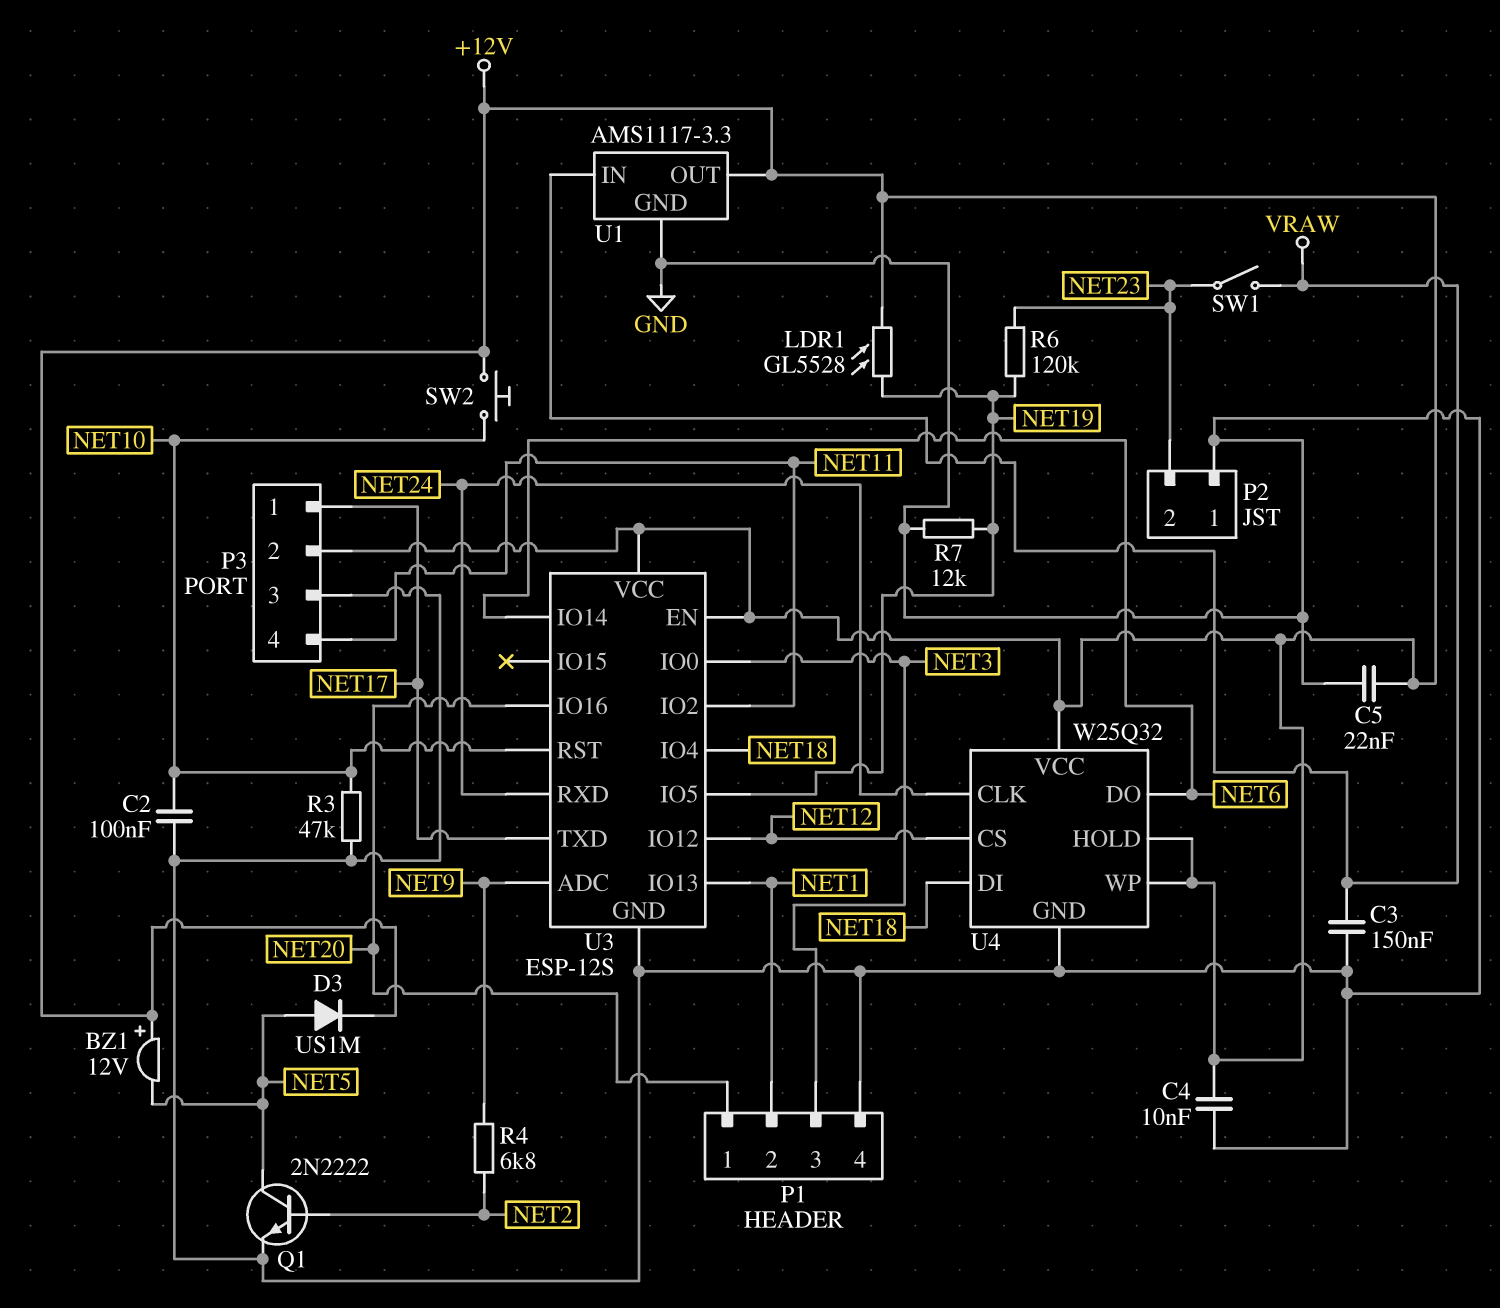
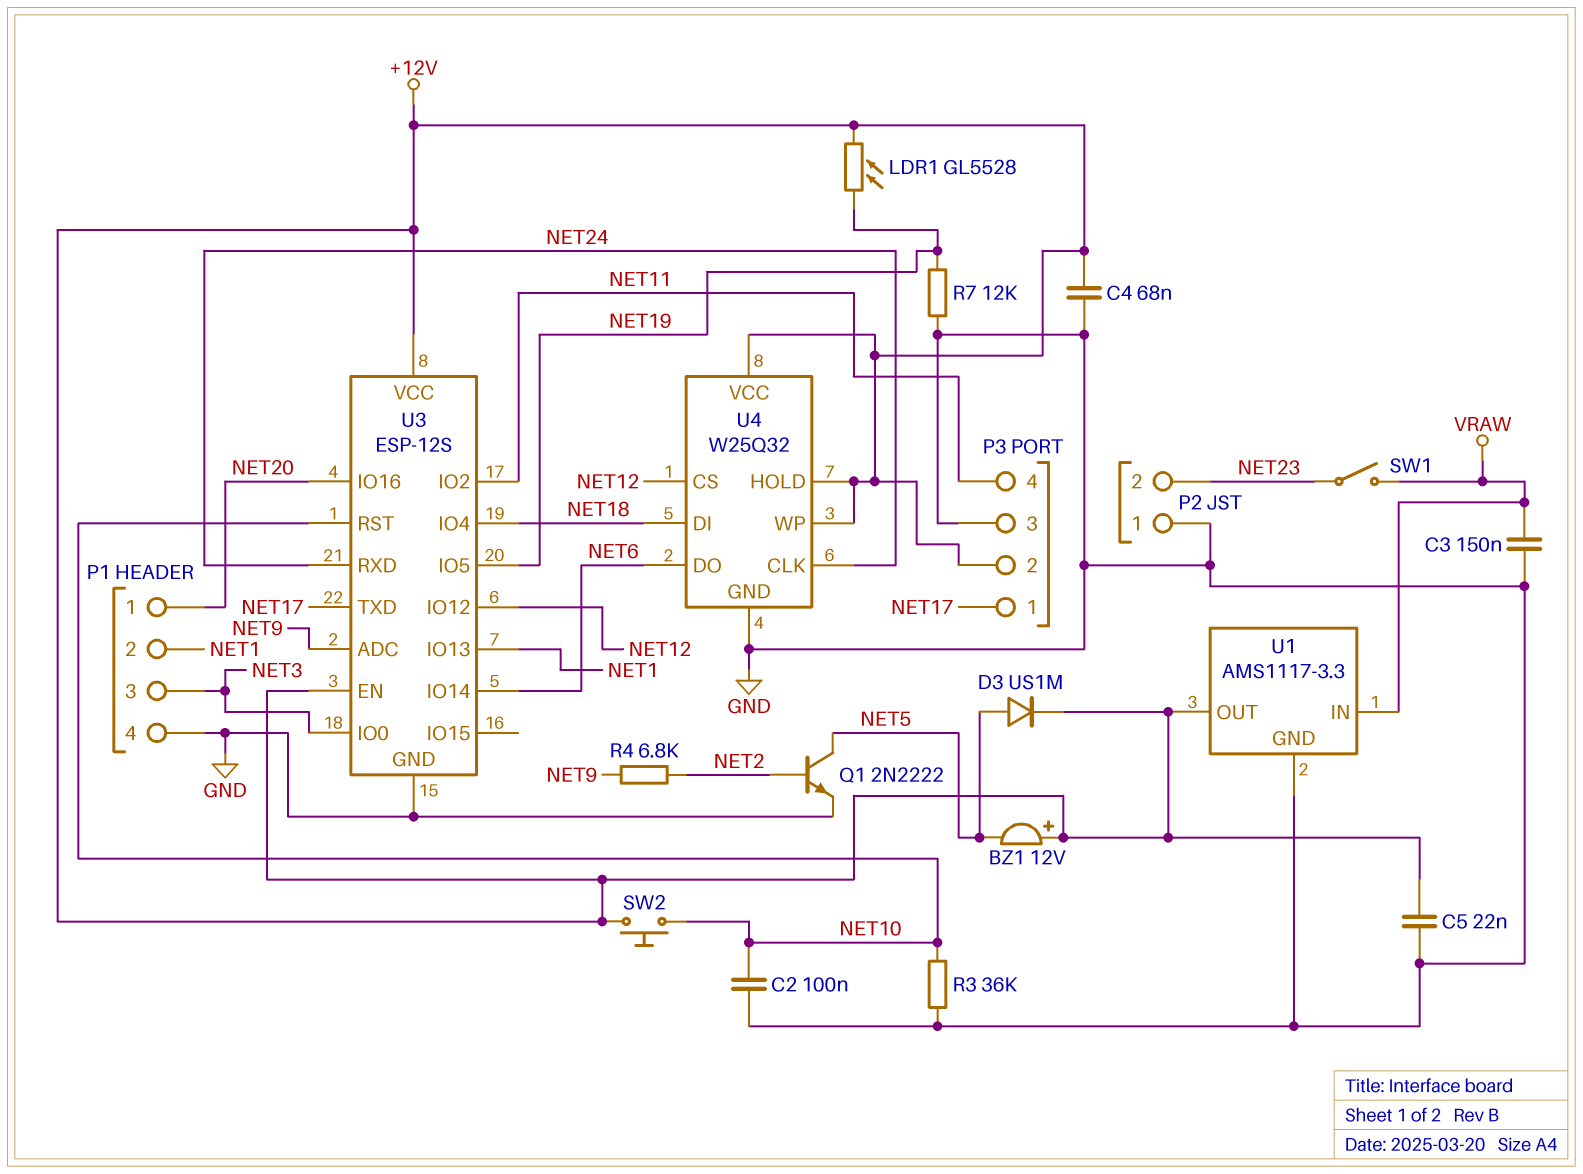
C4: 10nF (+12V, GND) -> 68nF (+12V, GND)
R3: 47k (GND, NET10) -> 36k (GND, NET10)
R6: 120k (NET19, NET23) -> none

